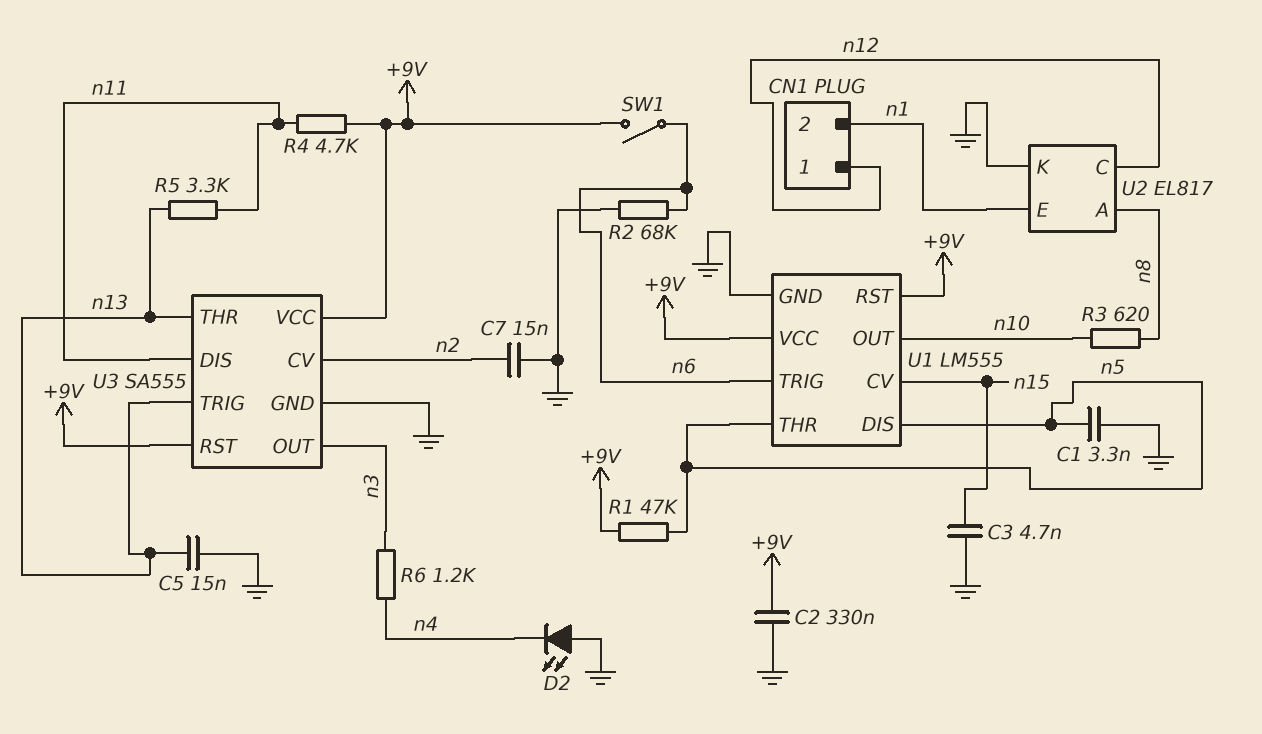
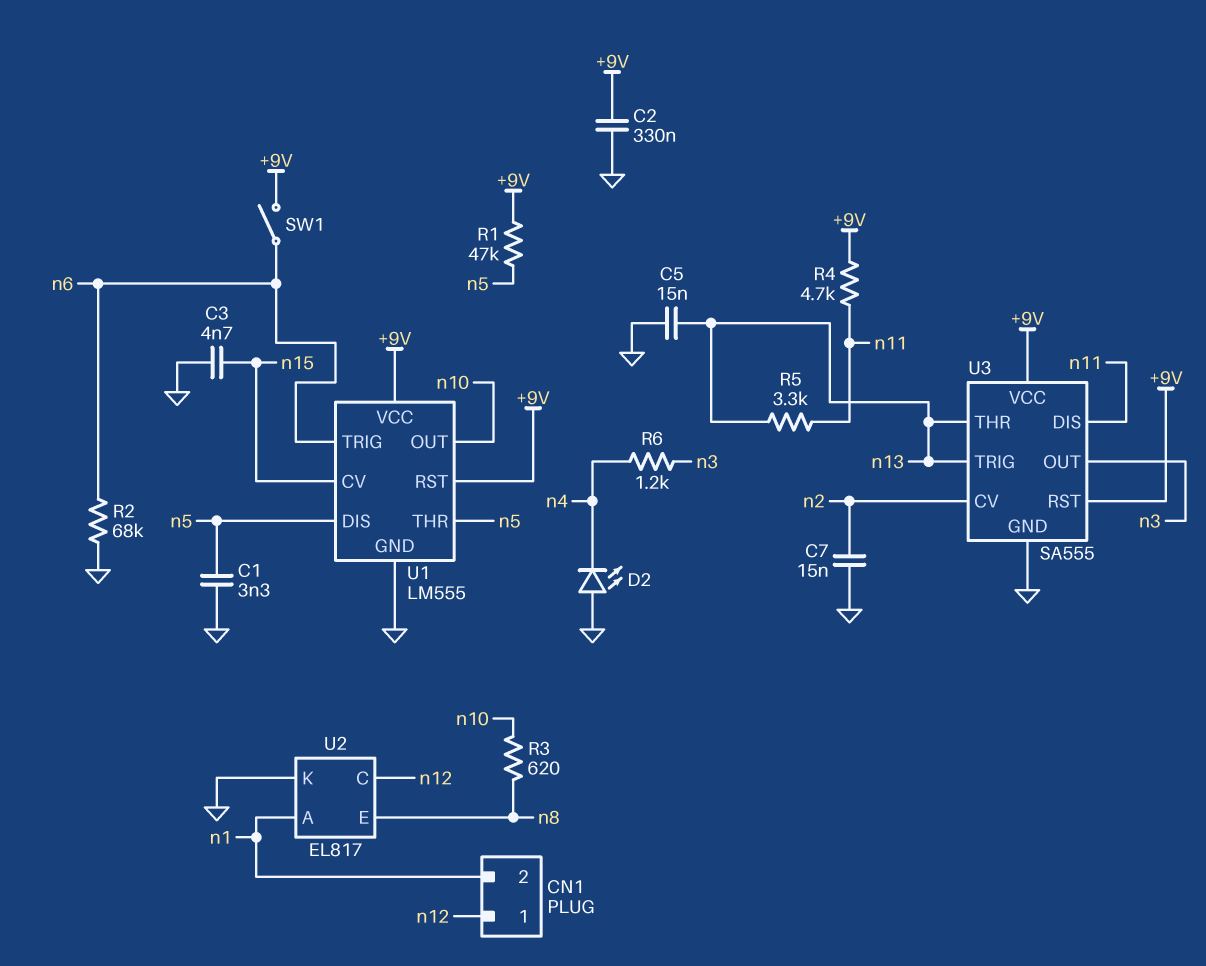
U2 pin A: n8 -> n1
U2 pin E: n1 -> n8

